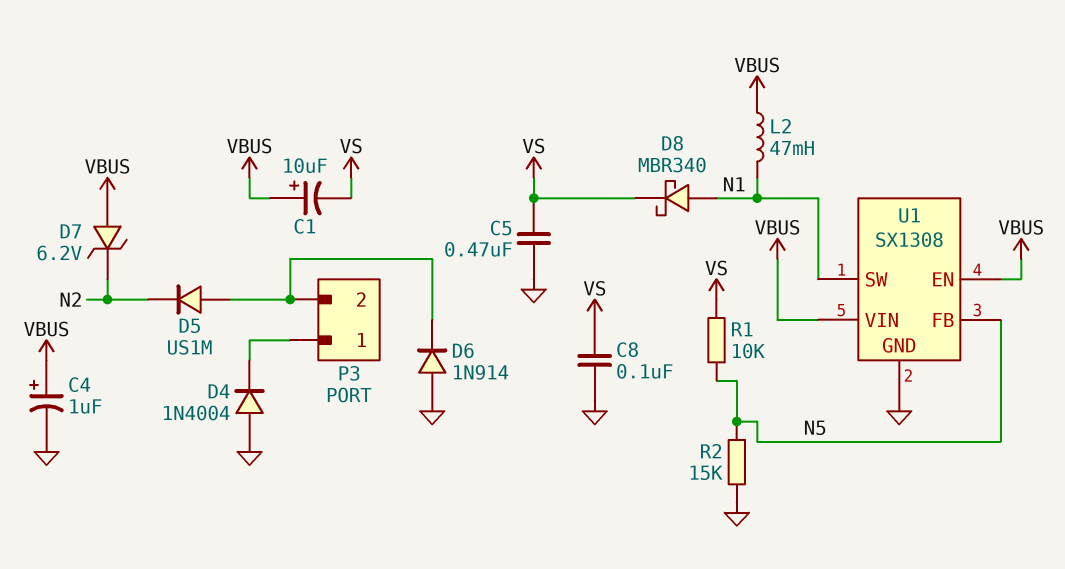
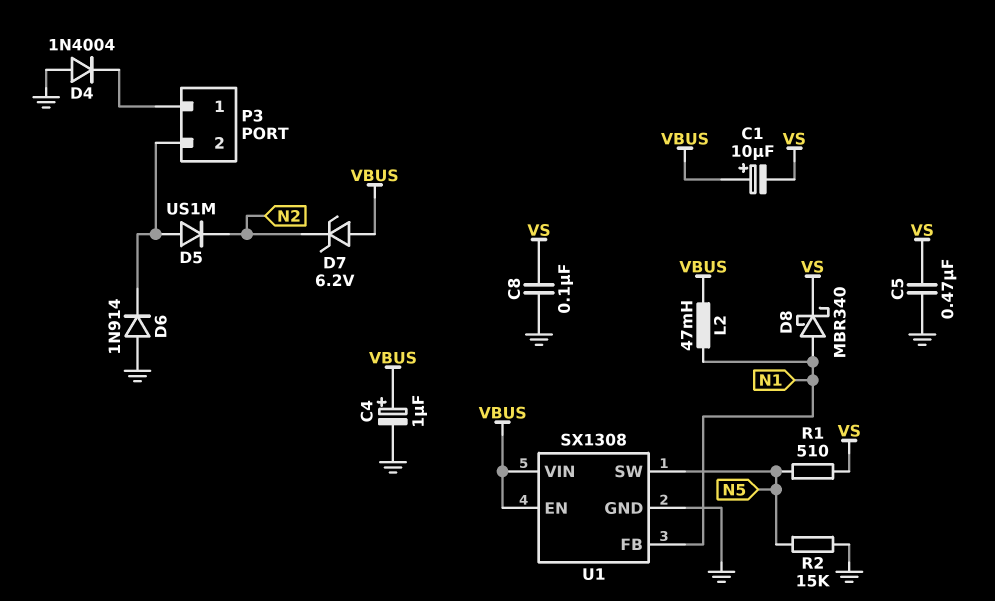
R1: 10k (N5, VS) -> 510 (N5, VS)
U1 pin FB: N5 -> N1
U1 pin SW: N1 -> N5

